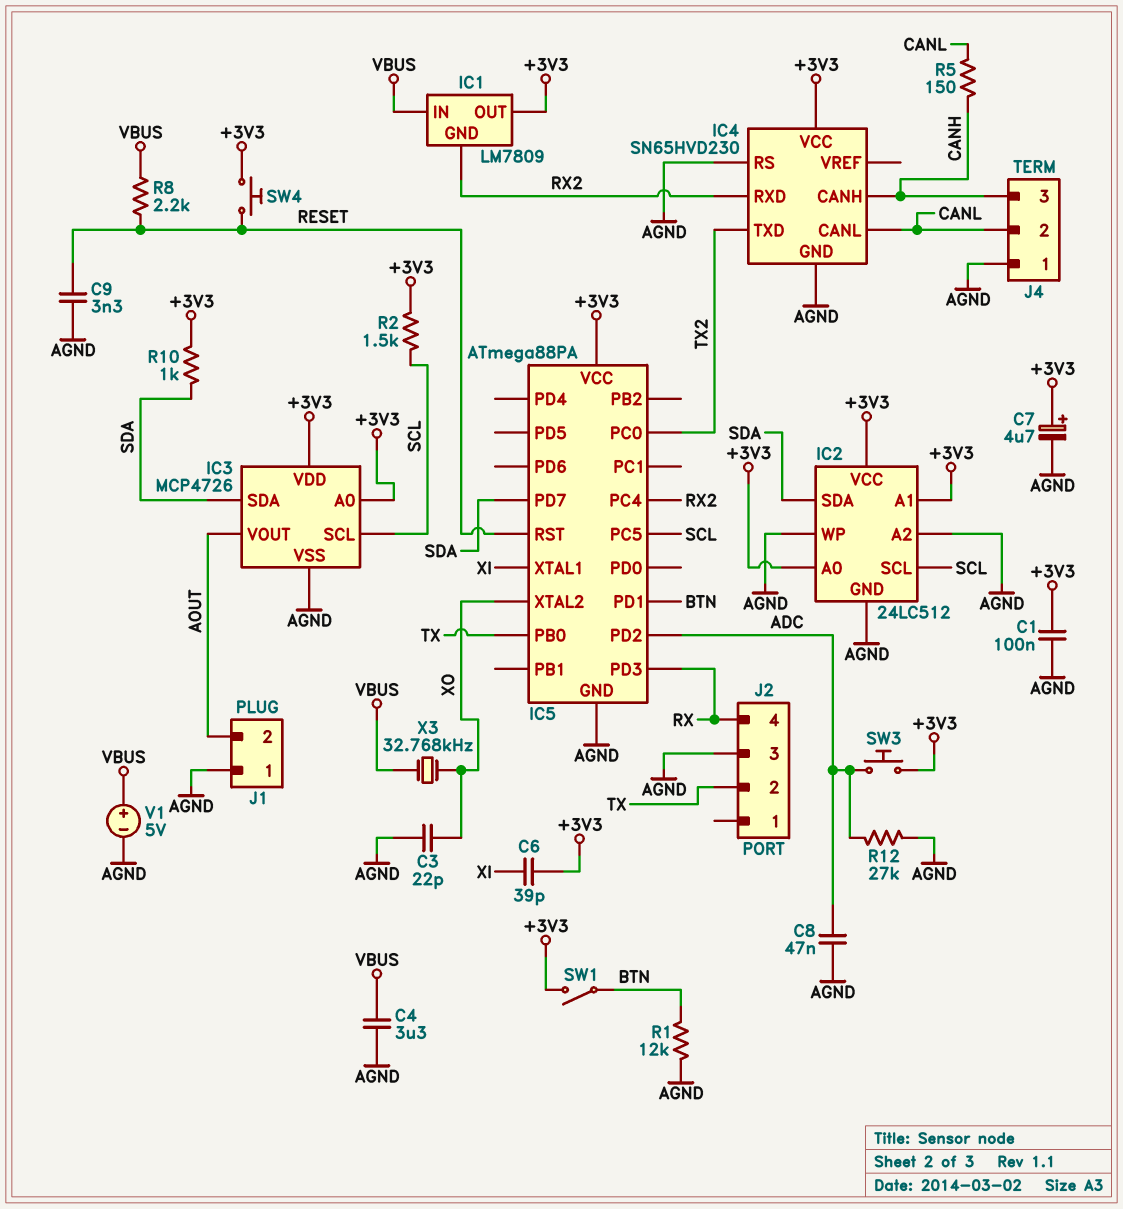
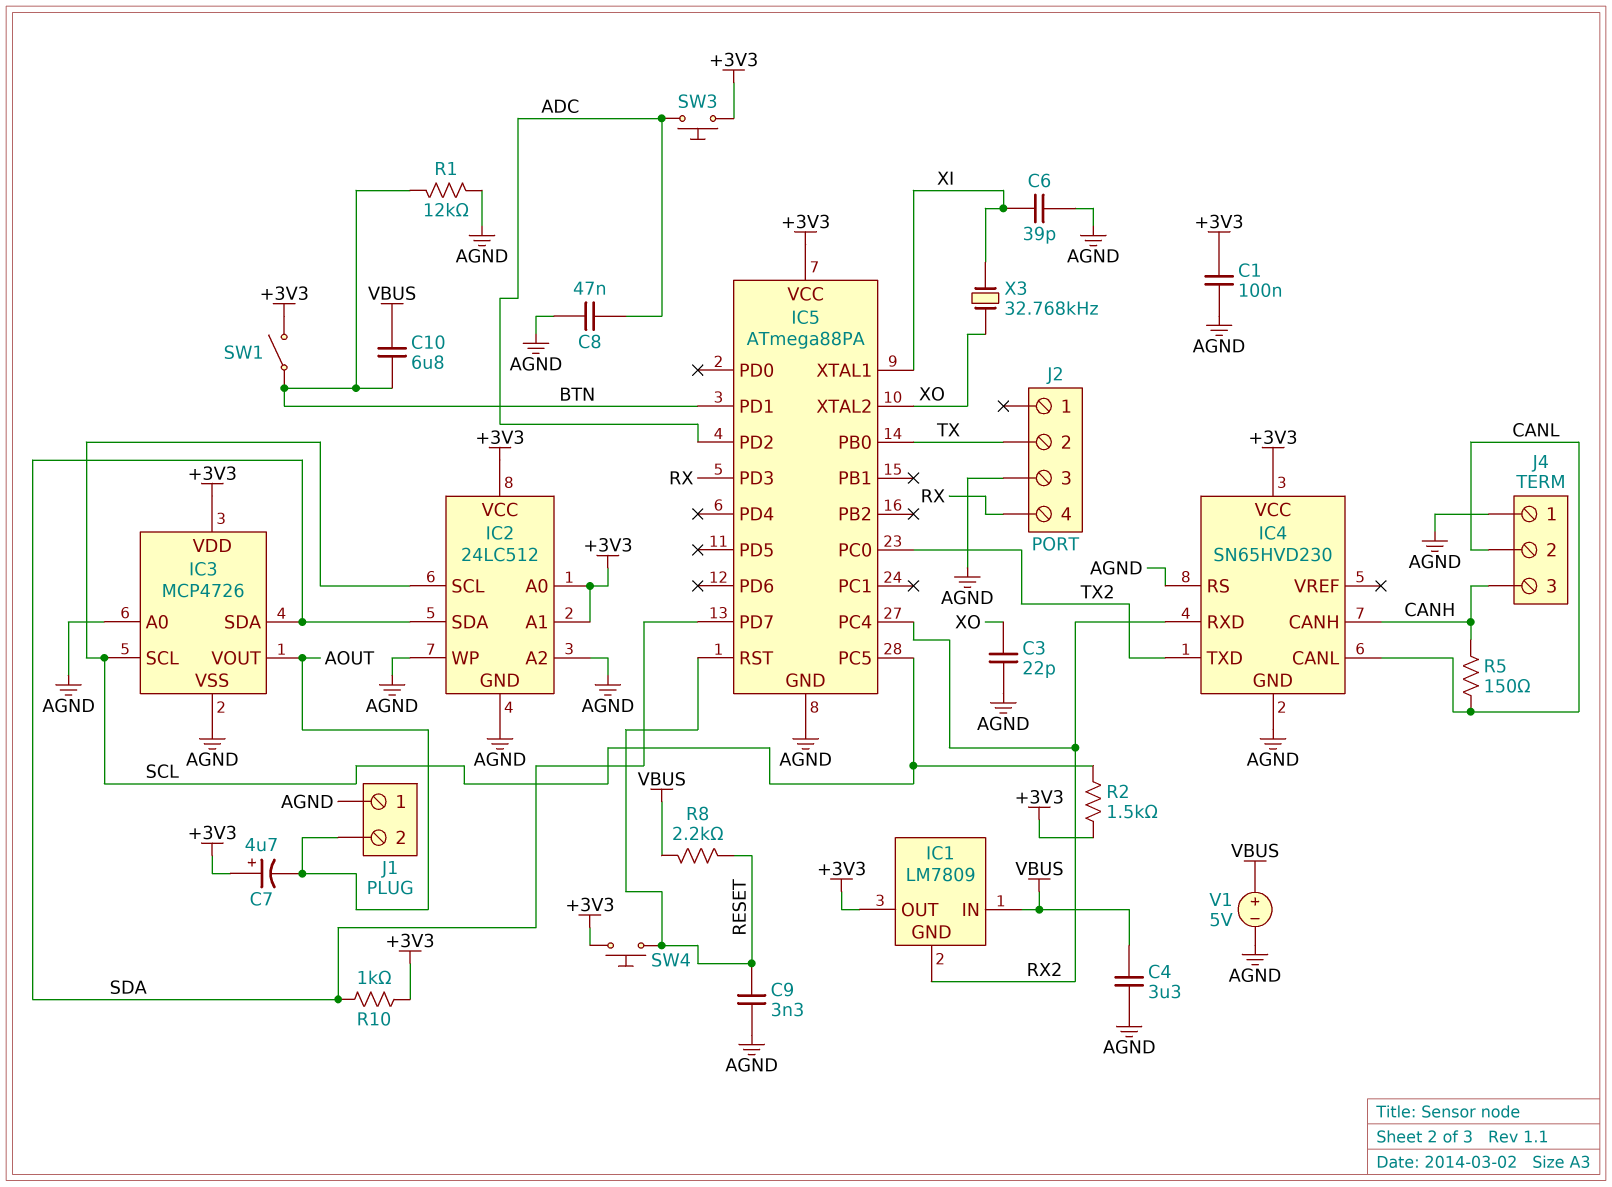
C6: 39pF (+3V3, XI) -> 39pF (AGND, XI)
C7: 4.7uF (plus +3V3, minus AGND) -> 4.7uF (plus +3V3, minus AOUT)
C10: none -> 6.8uF (BTN, VBUS)
IC3 pin A0: +3V3 -> AGND
R12: 27k (ADC, AGND) -> none
X3: 32.768kHz (VBUS, XO) -> 32.768kHz (XI, XO)

